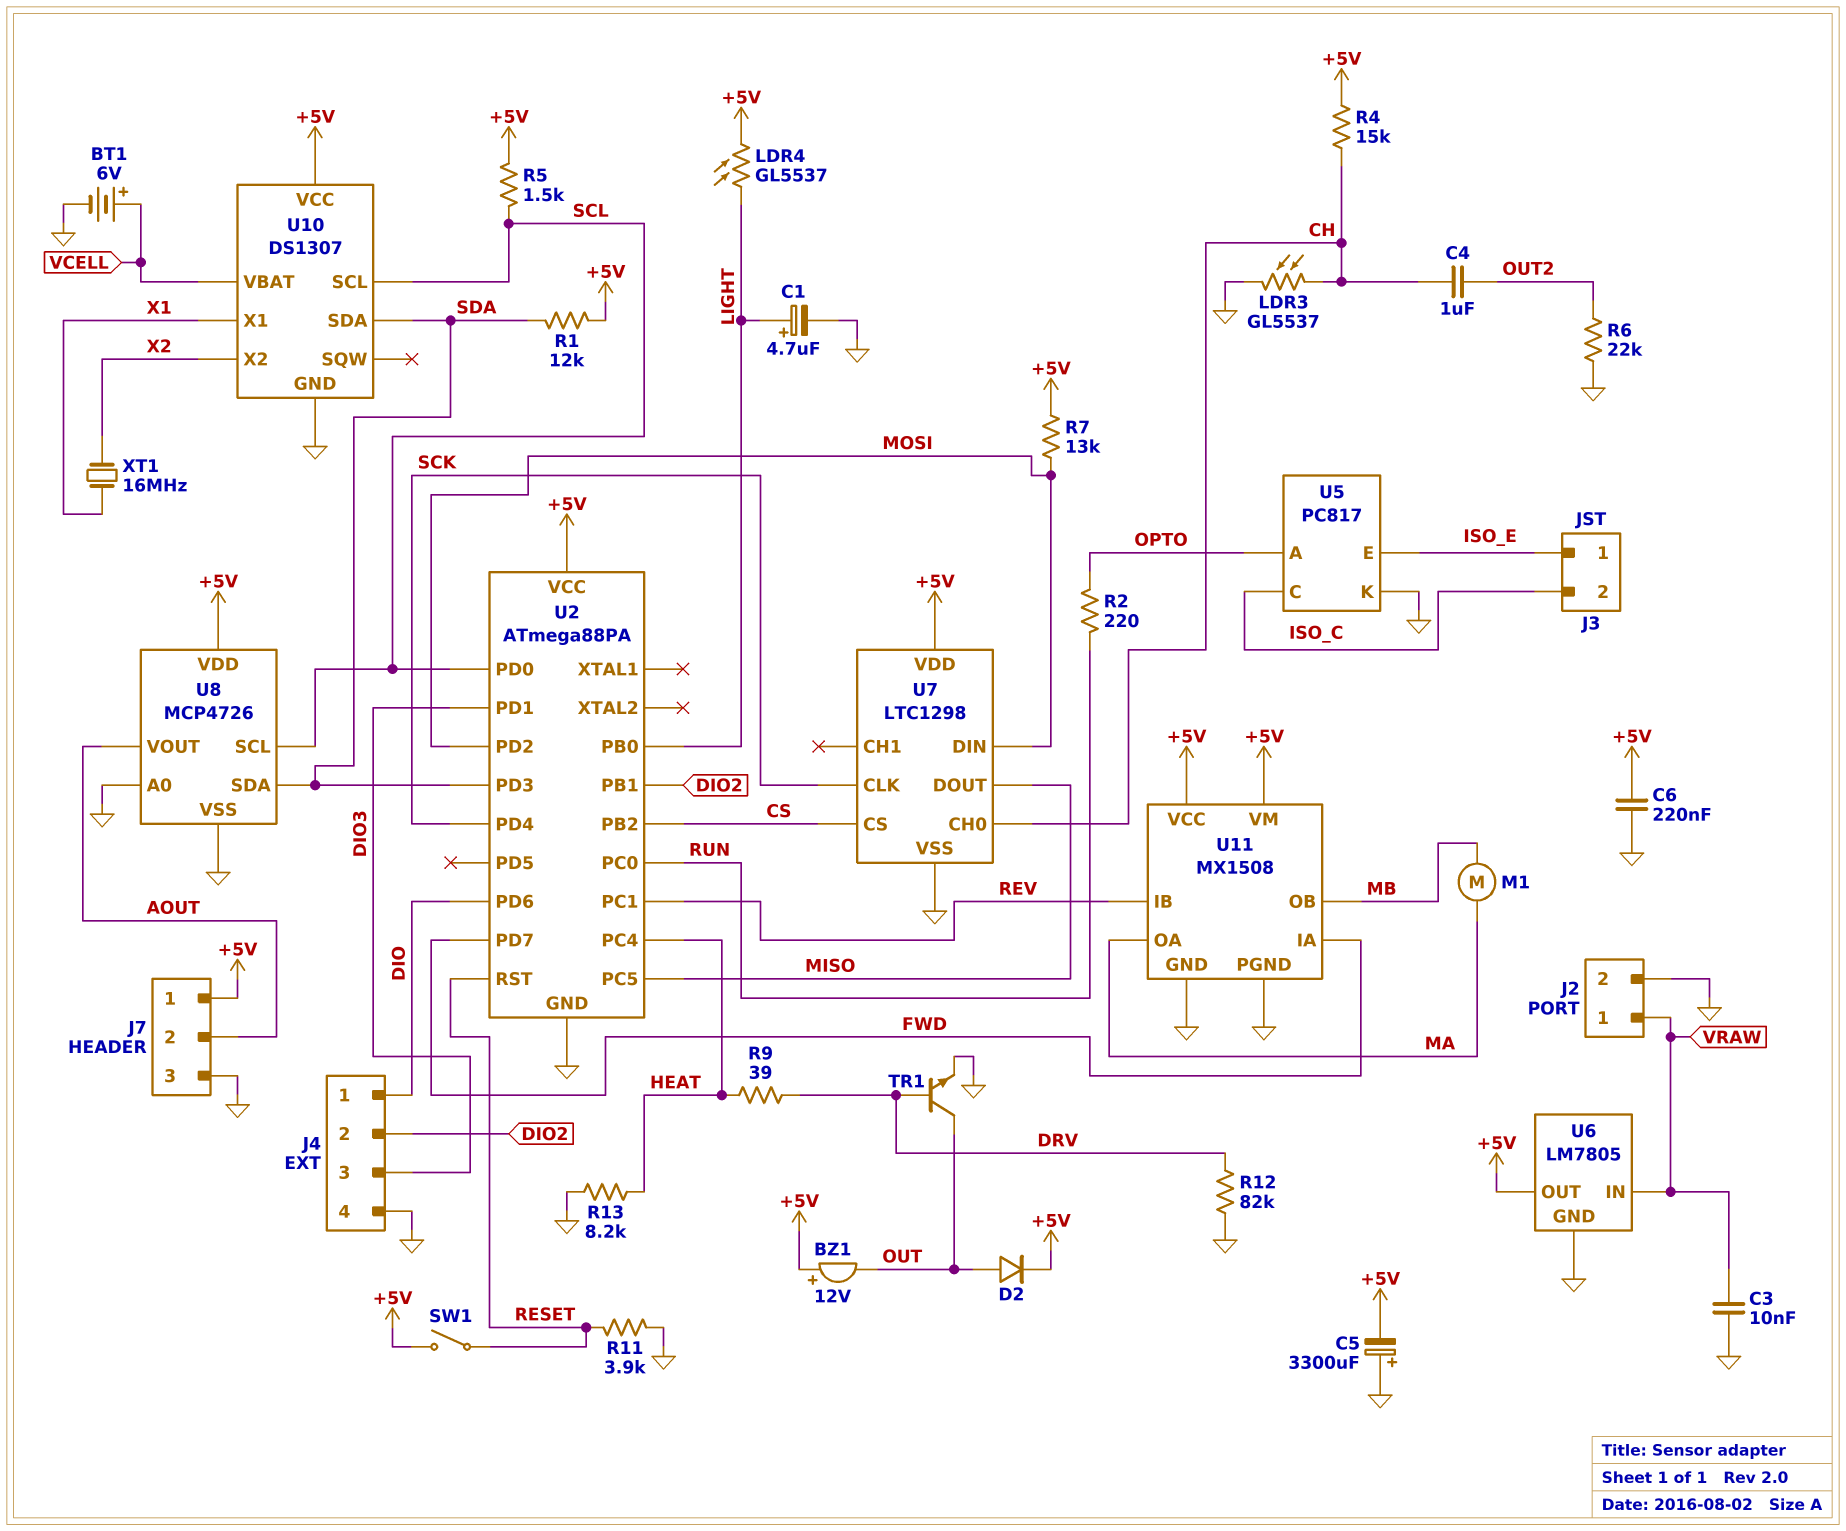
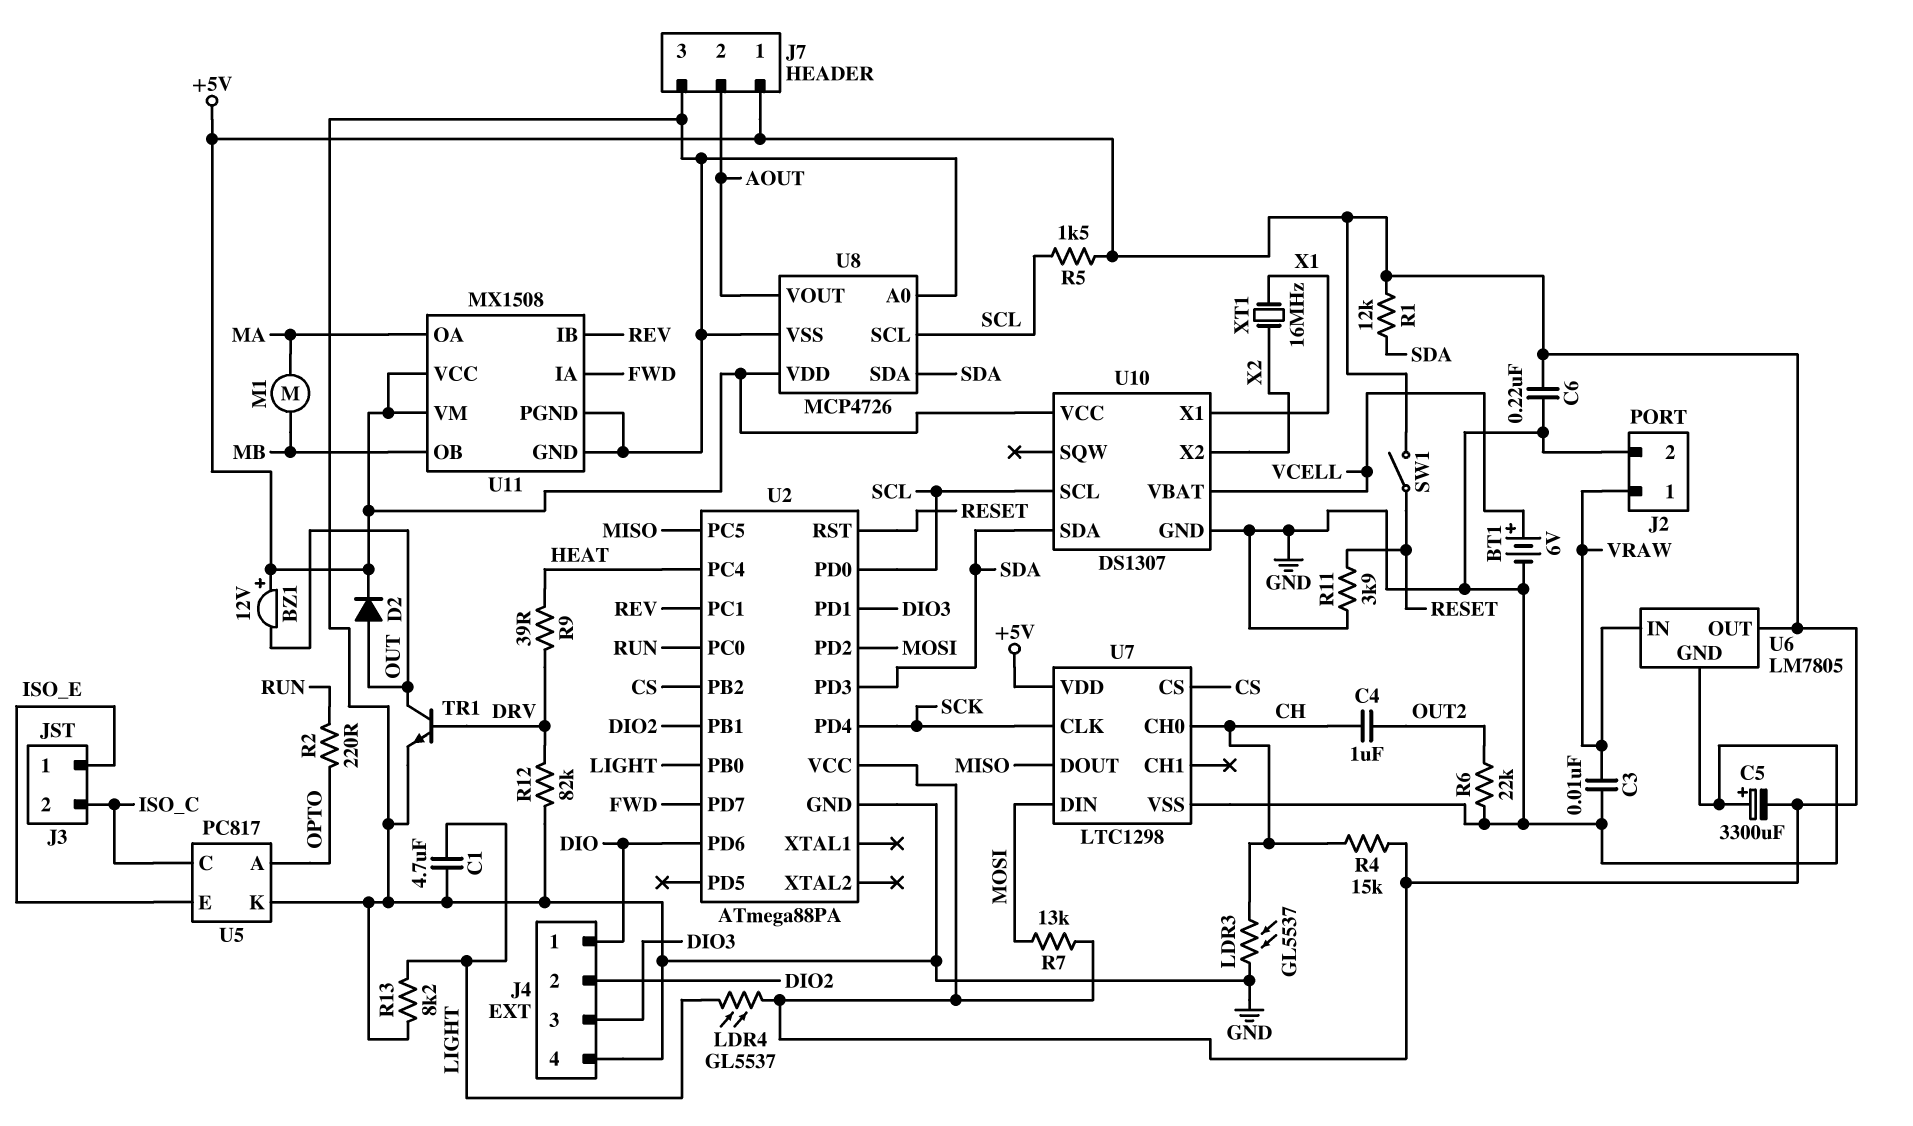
C1: 4.7uF (plus LIGHT, minus GND) -> 4.7uF (GND, LIGHT)
R13: 8.2k (GND, HEAT) -> 8.2k (GND, LIGHT)

